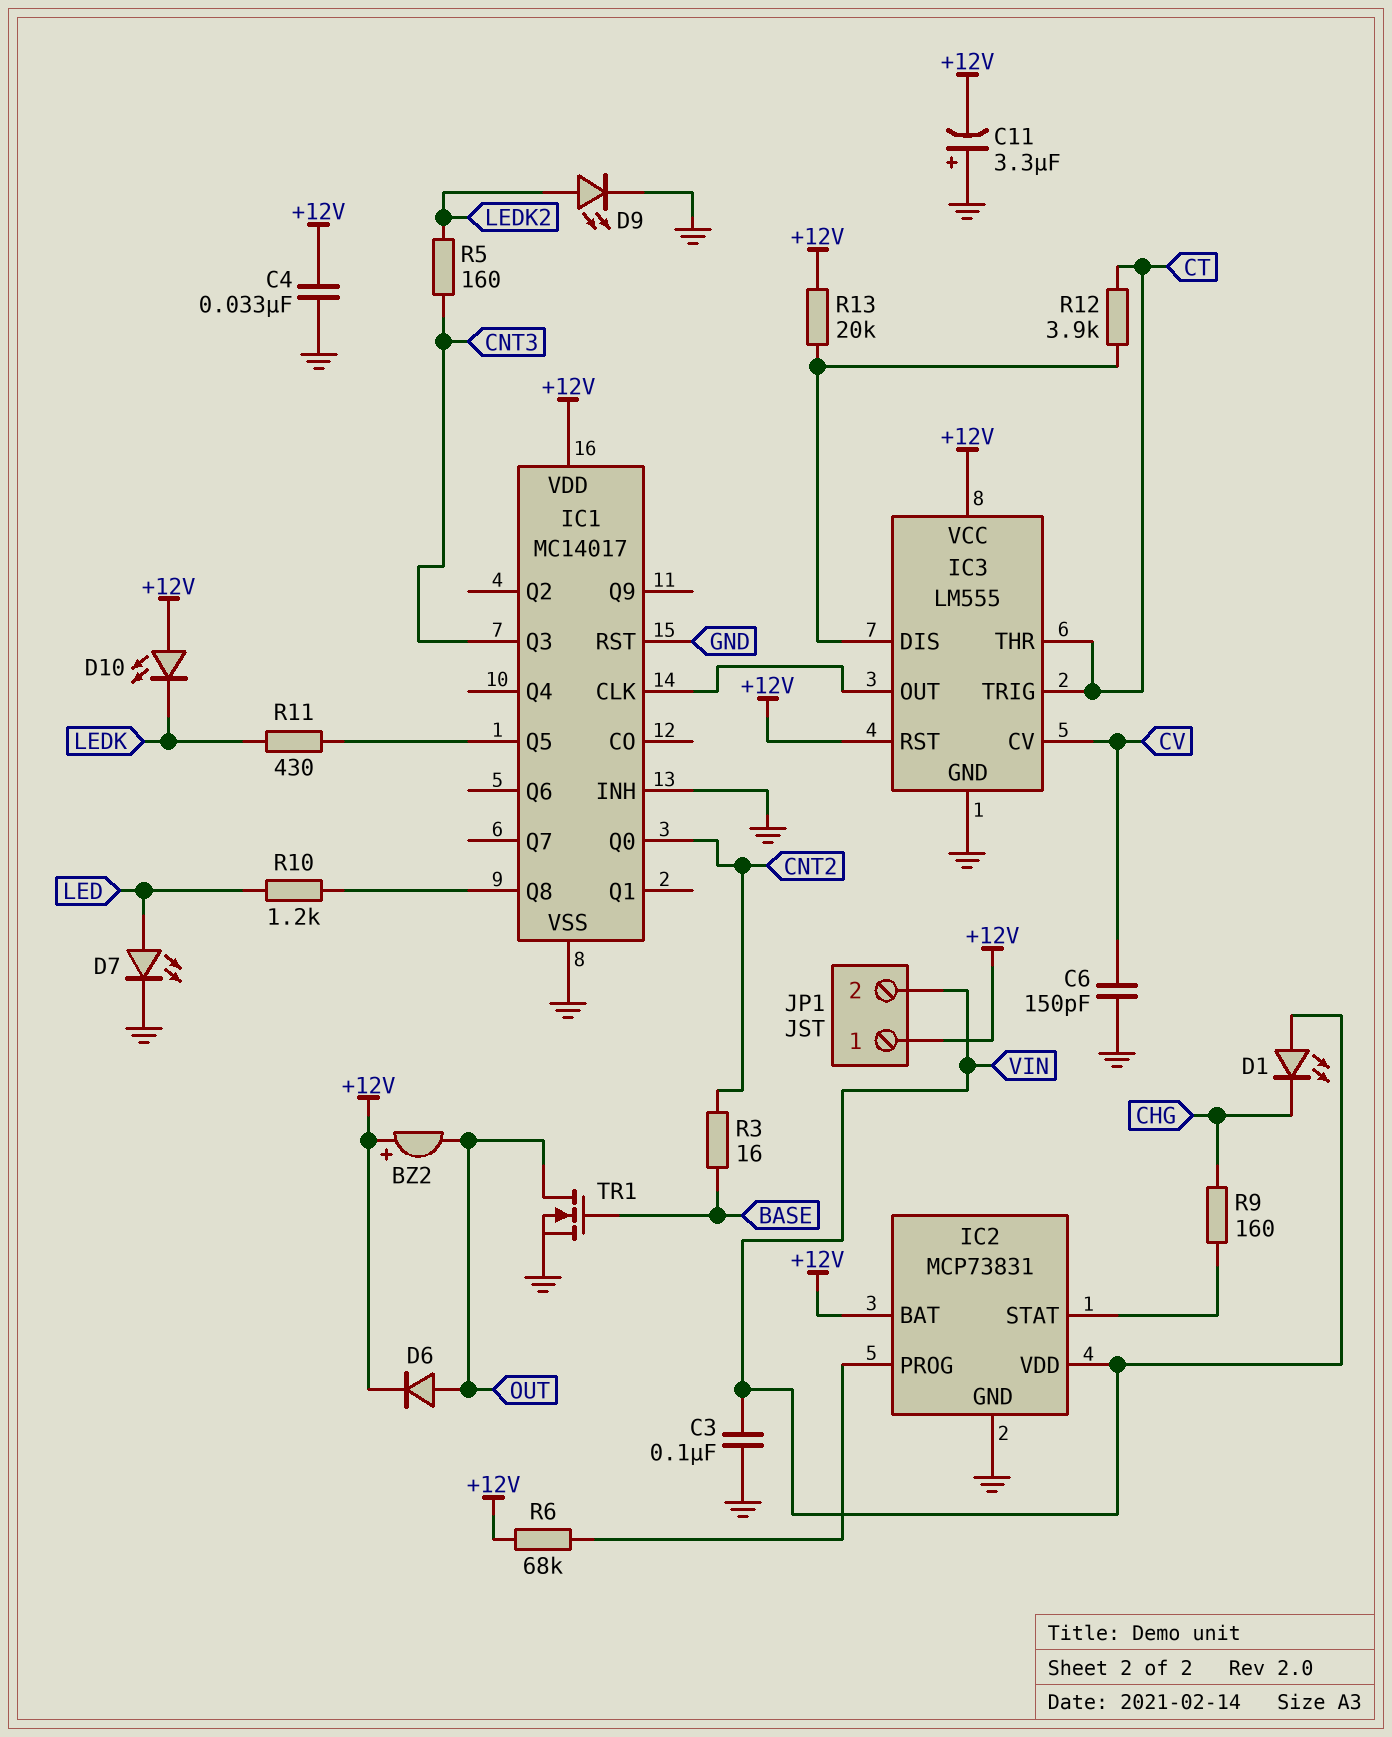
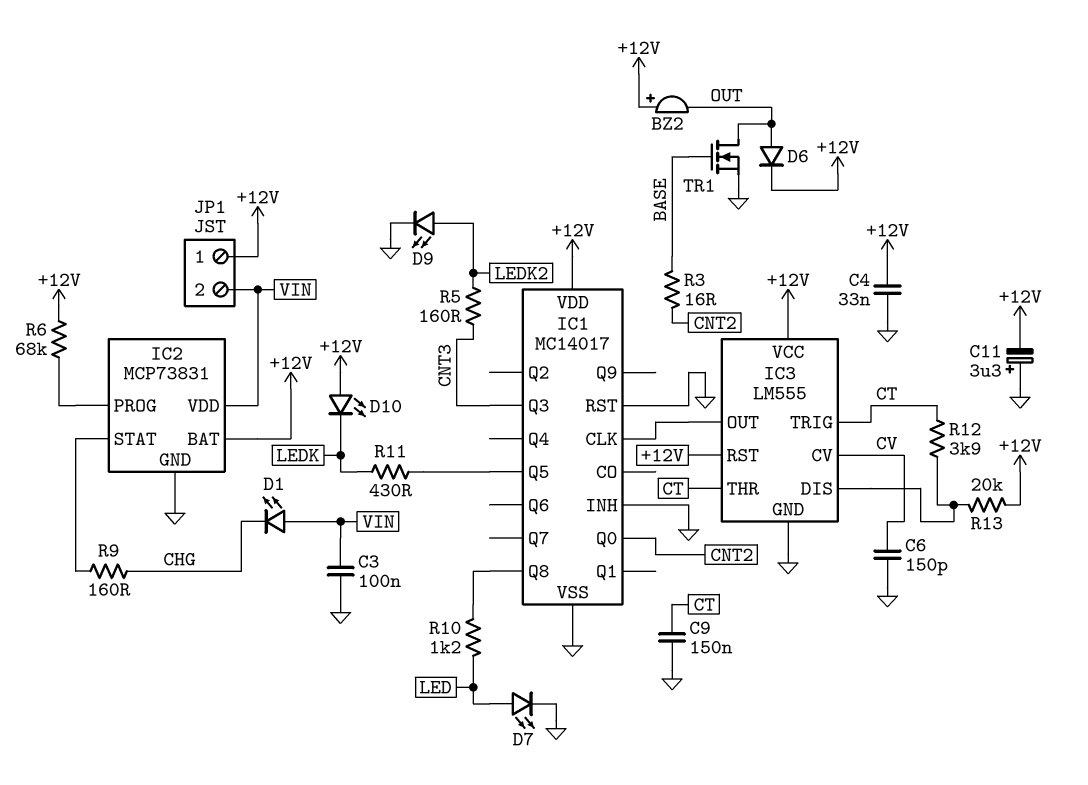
C9: none -> 150nF (CT, GND)

